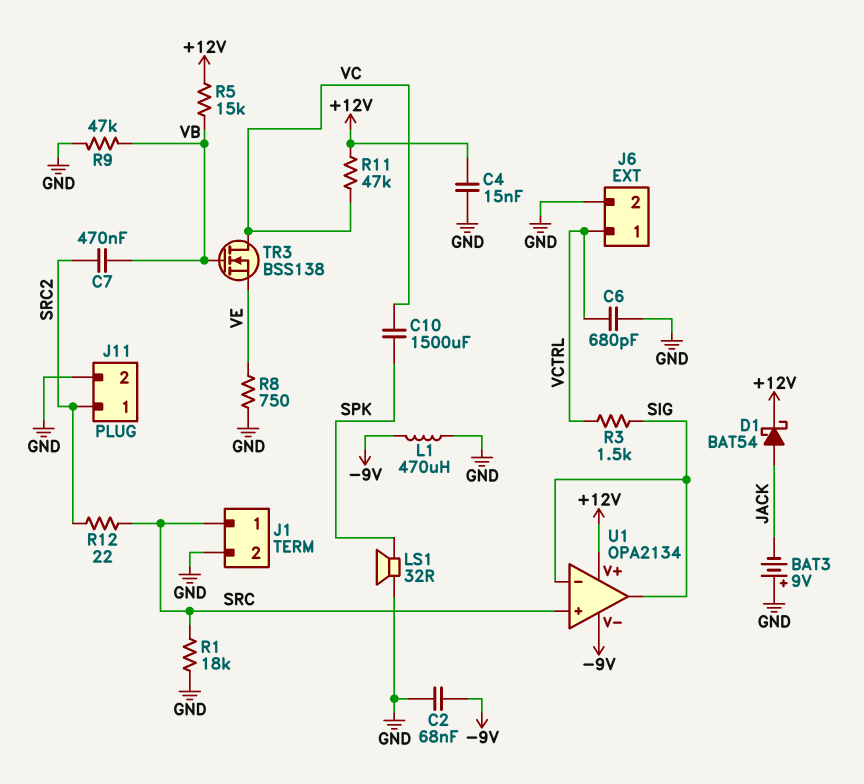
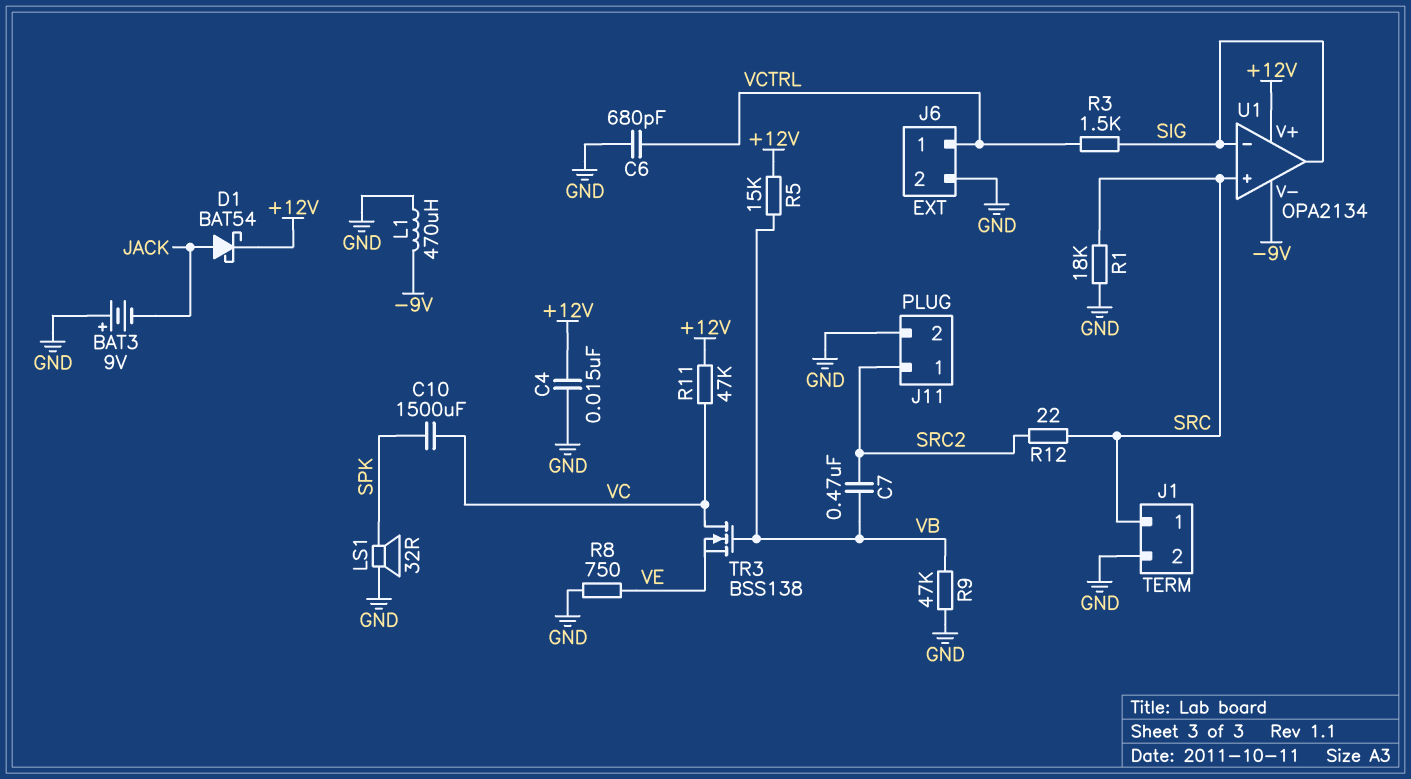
C2: 68nF (-9V, GND) -> none

